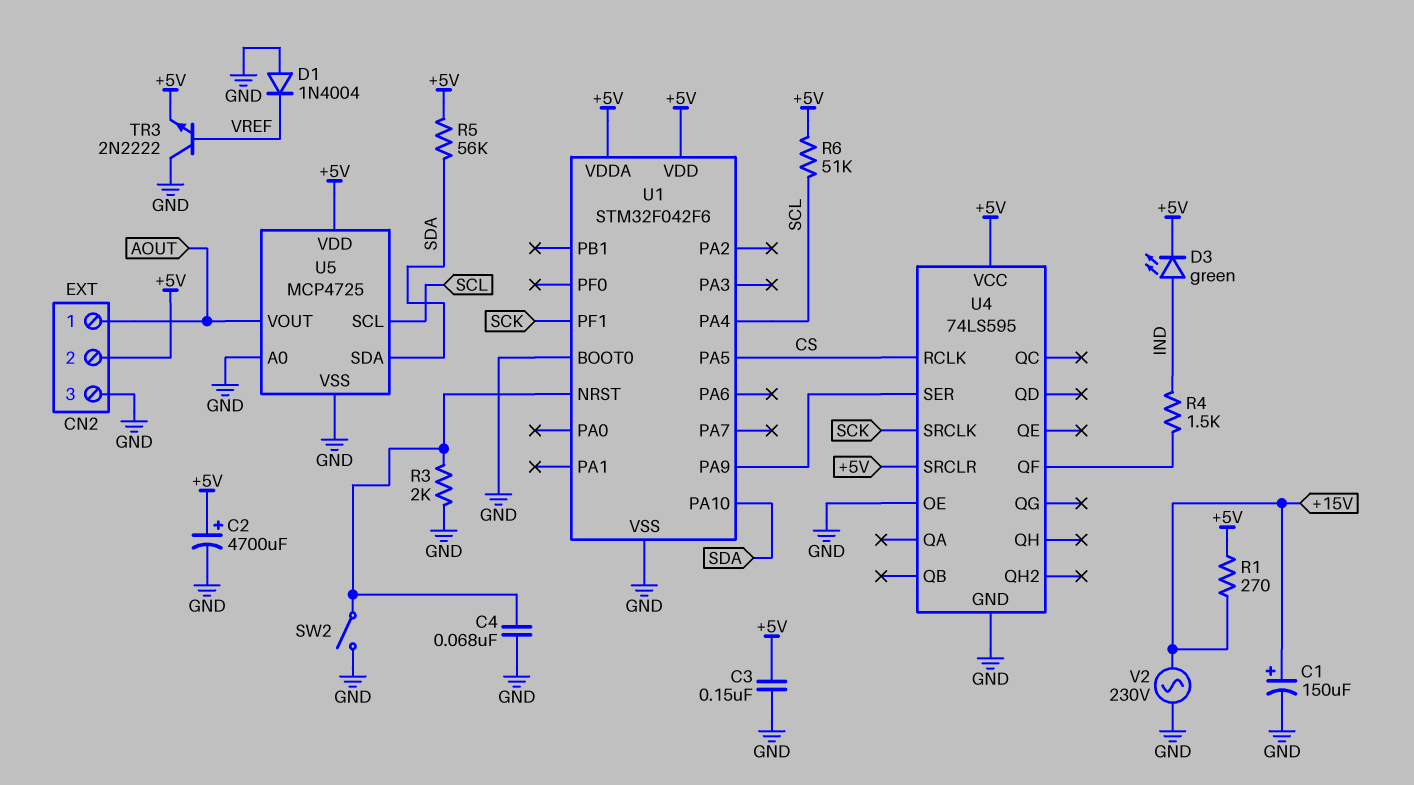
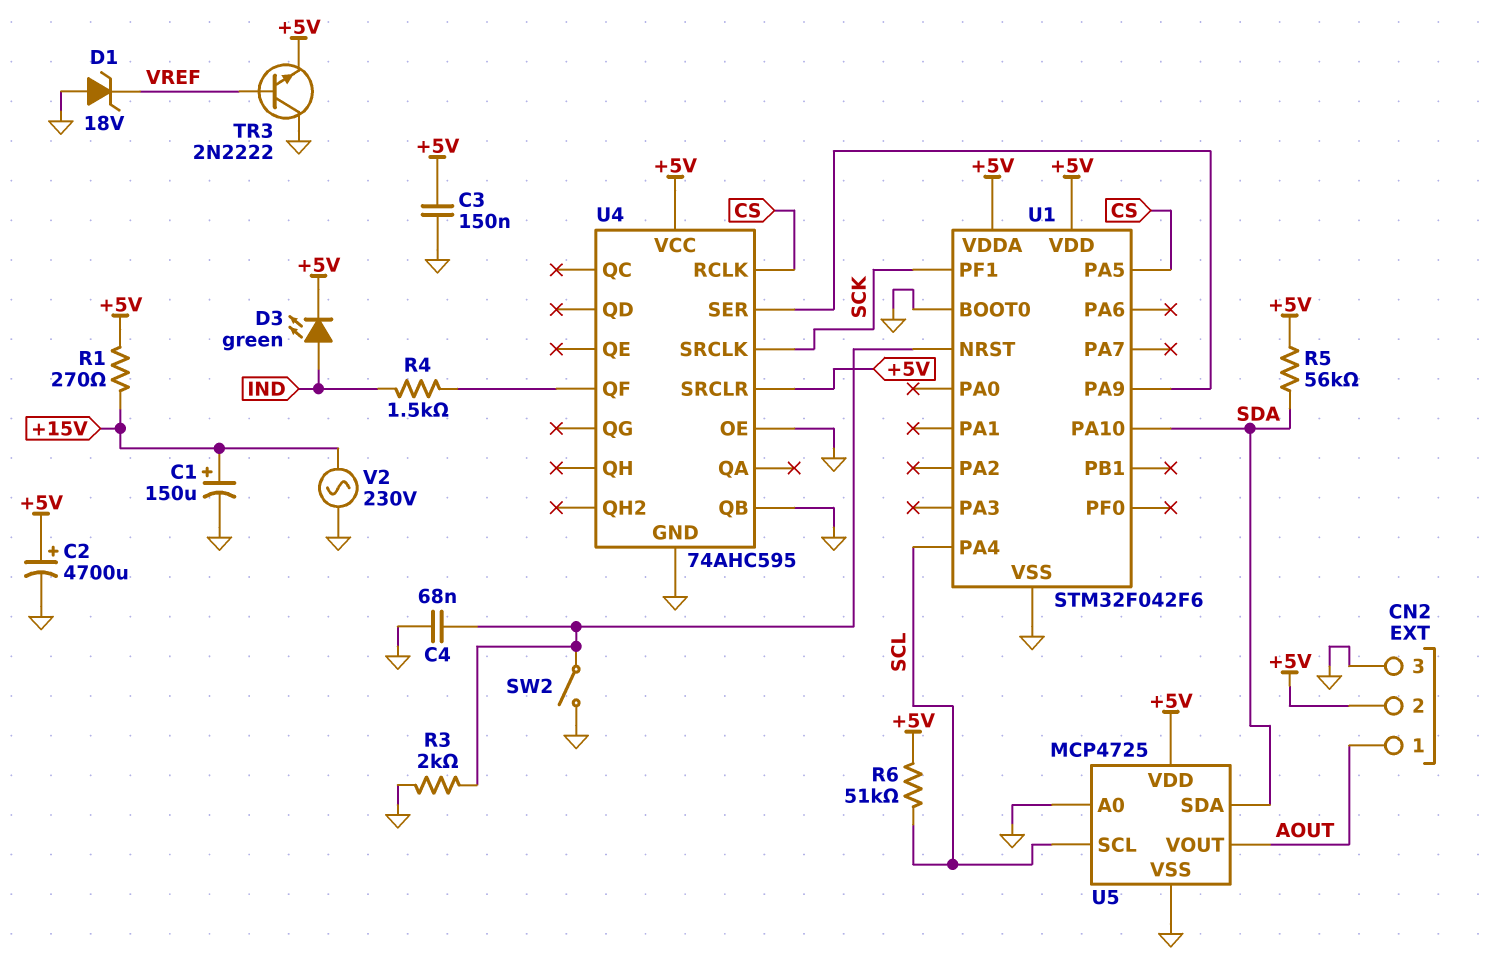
D1: diode 1N4004 (A GND, K VREF) -> zener 18V (A GND, K VREF)
U4: 74LS595 -> 74AHC595
U4 pin QB: none -> GND

